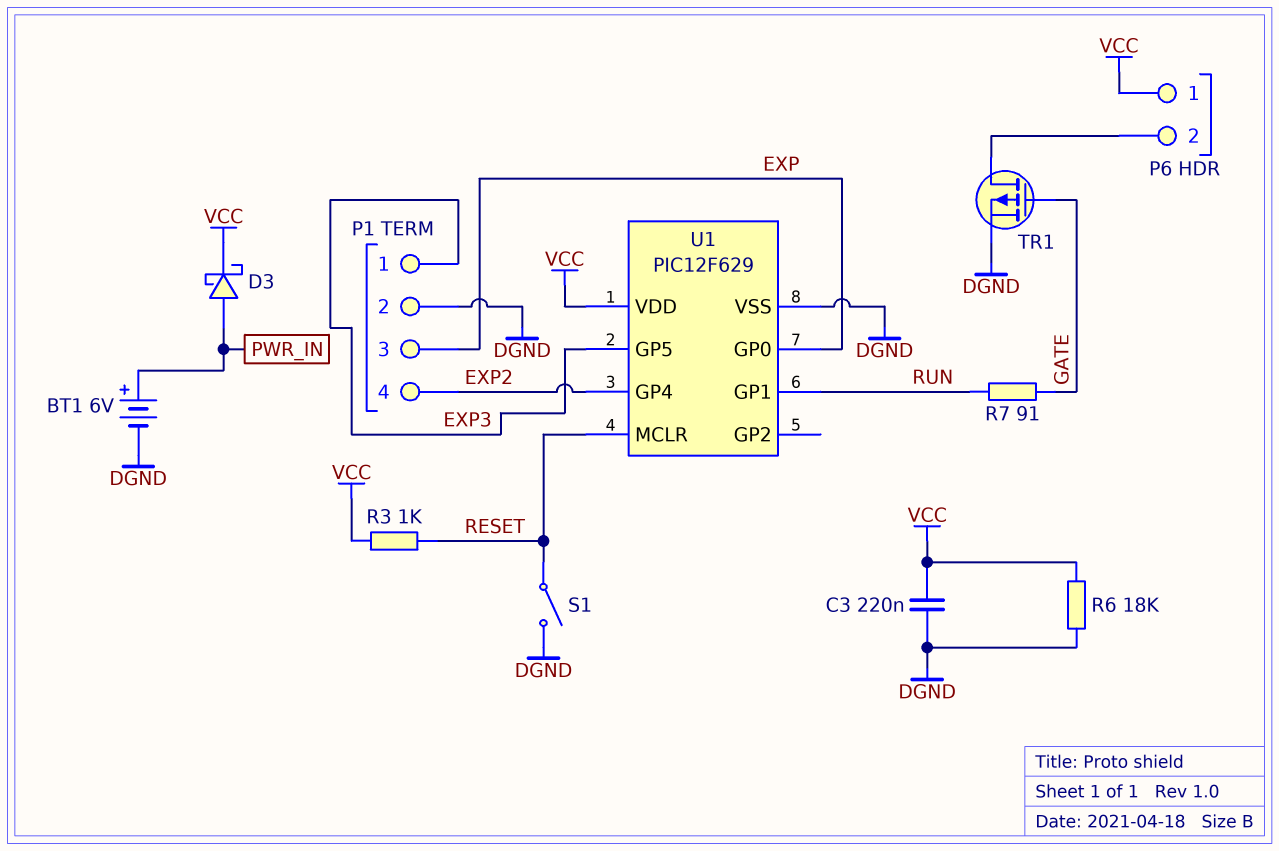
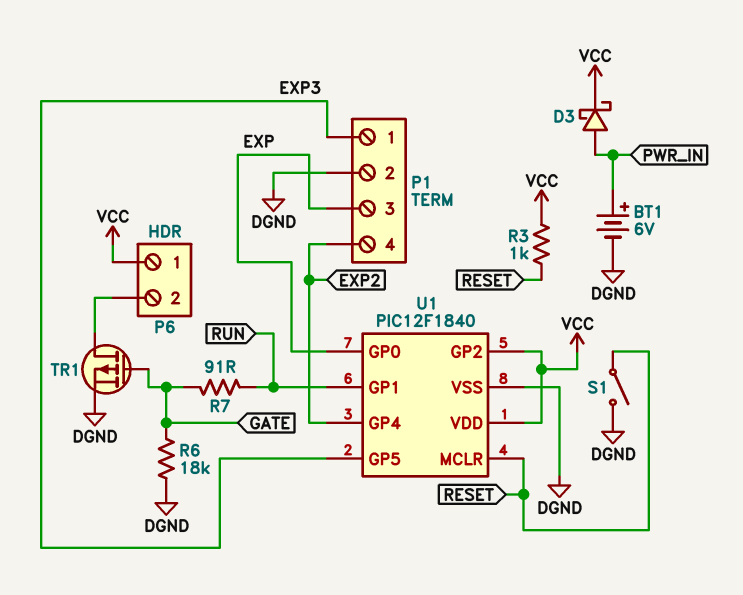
C3: 220nF (DGND, VCC) -> none
R6: 18k (DGND, VCC) -> 18k (DGND, GATE)
U1: PIC12F629 -> PIC12F1840
U1 pin GP2: none -> VCC

